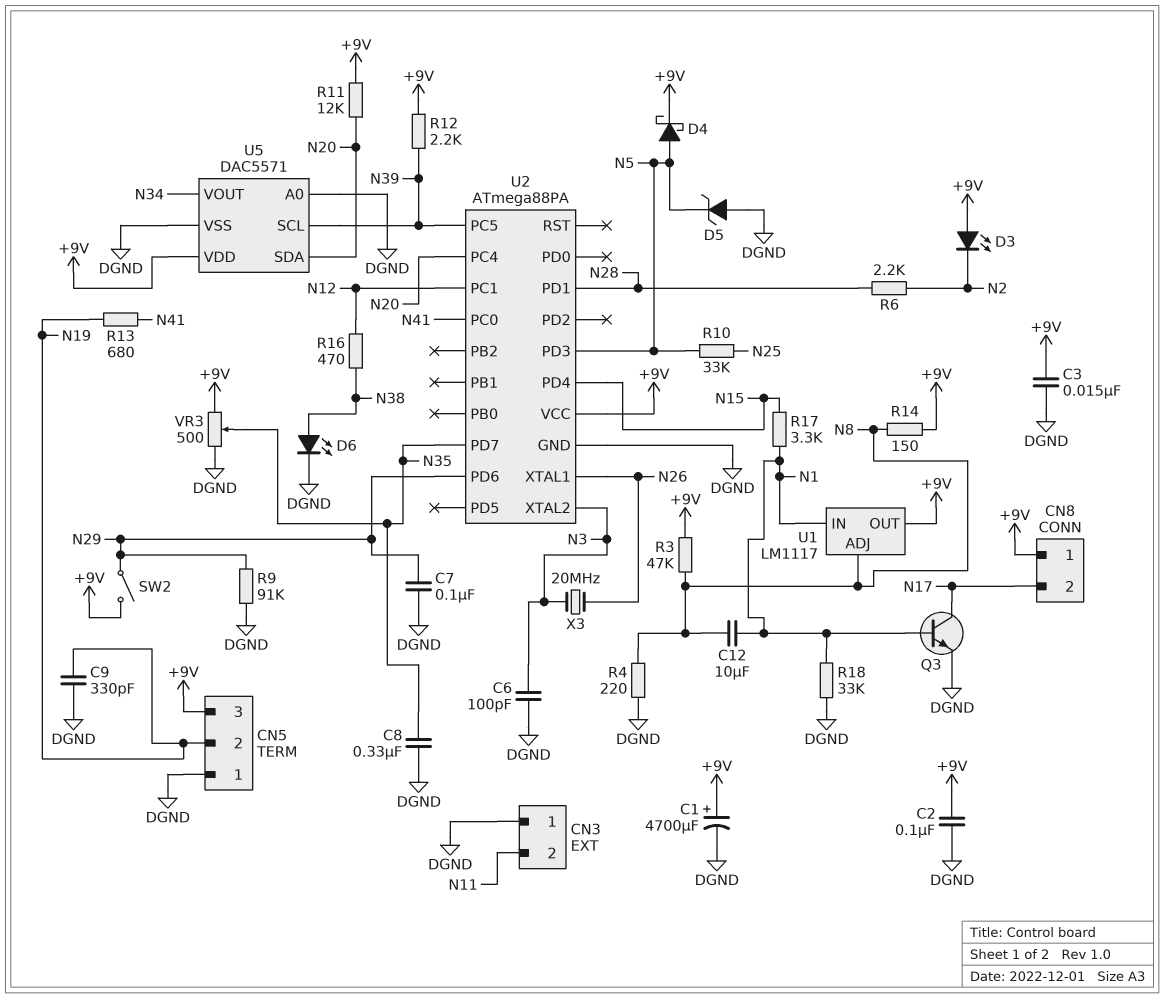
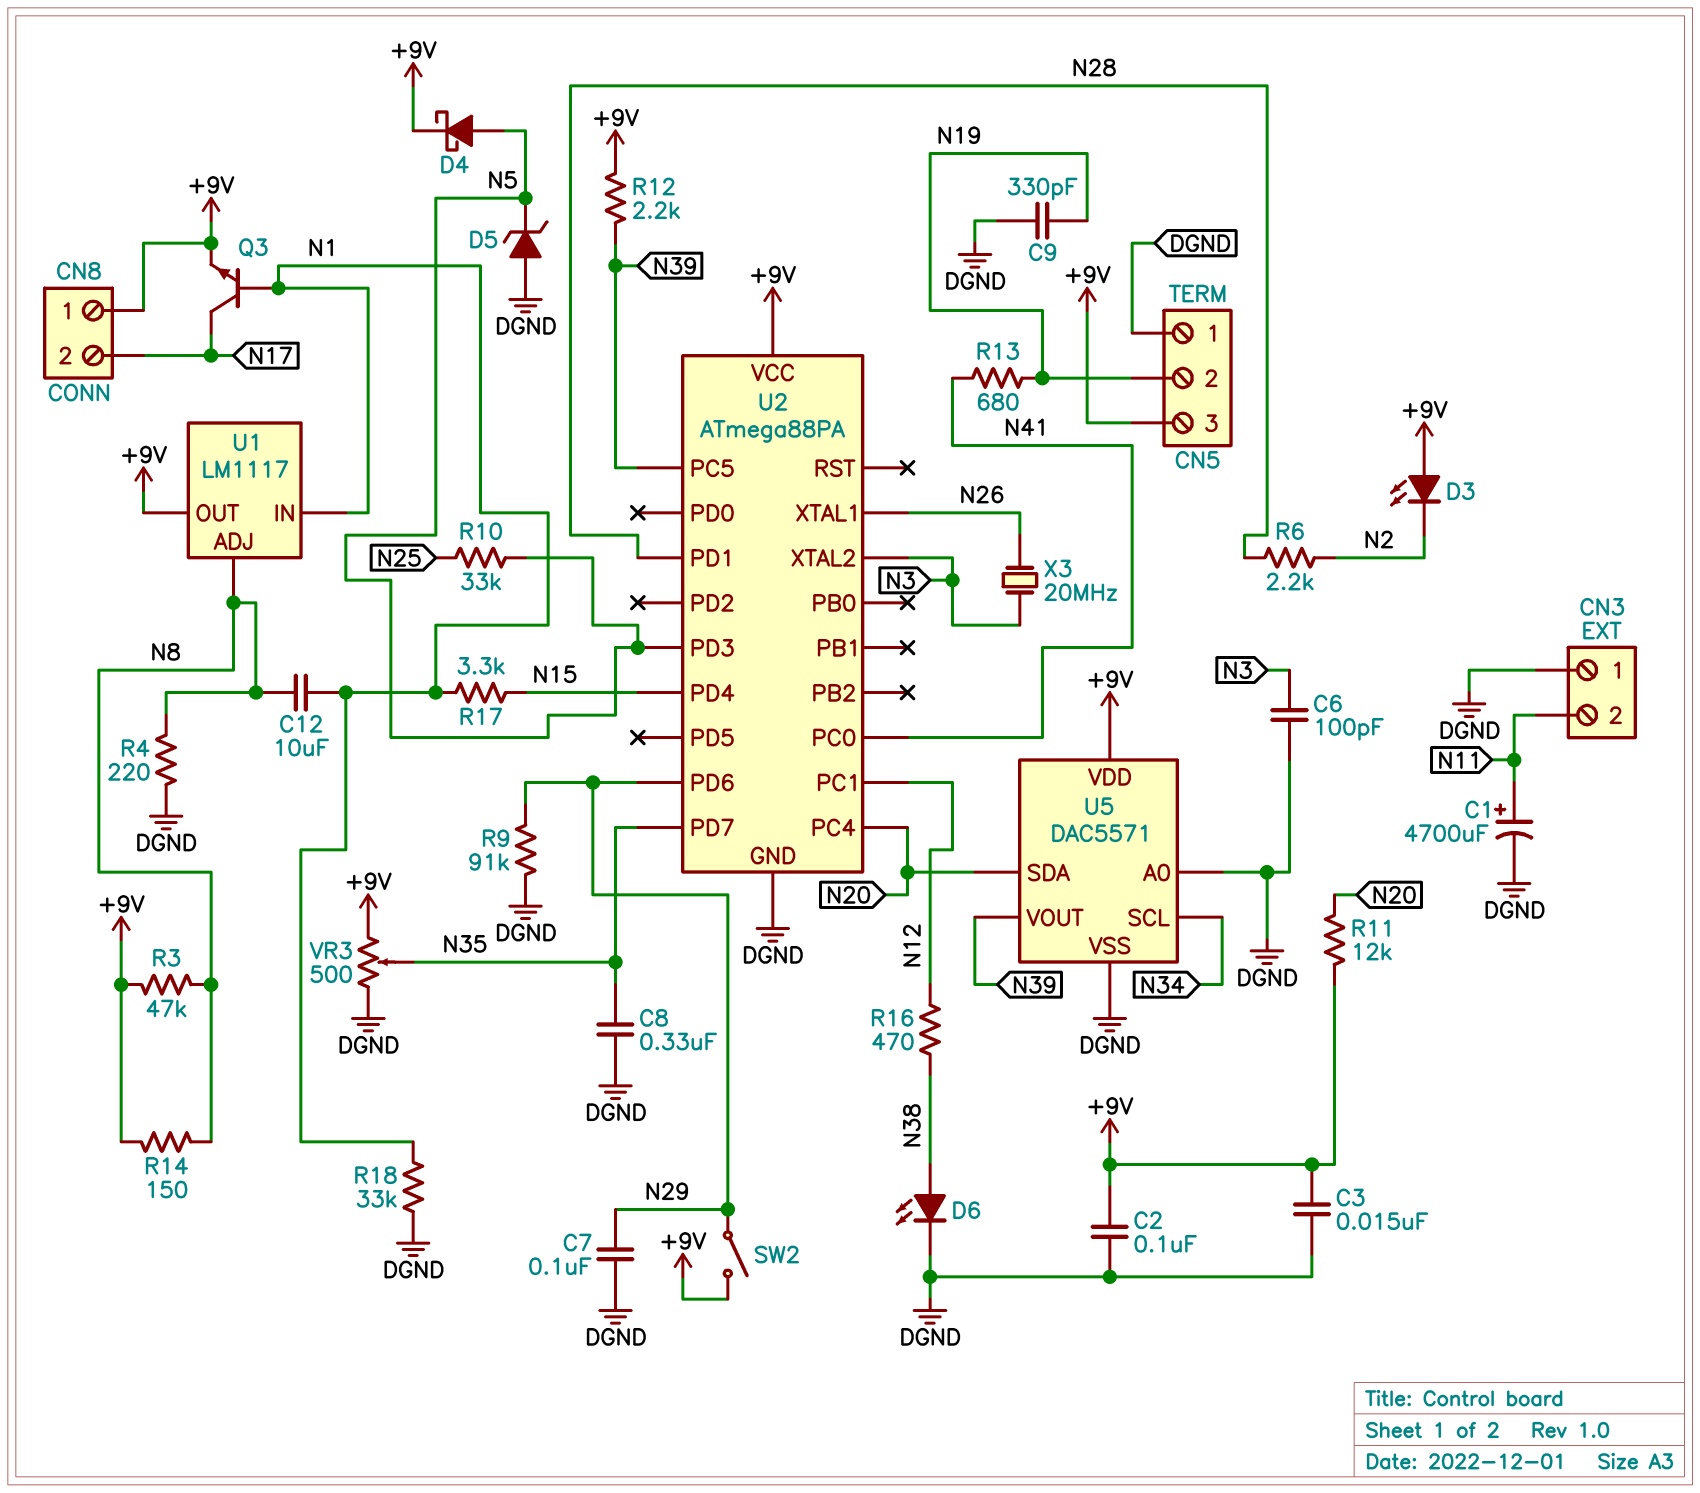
C1: 4700uF (plus +9V, minus DGND) -> 4700uF (plus N11, minus DGND)
Q3: NPN (B N1, C N17, E DGND) -> NPN (B N1, C N17, E +9V)
U5 pin SCL: N39 -> N34
U5 pin VOUT: N34 -> N39

